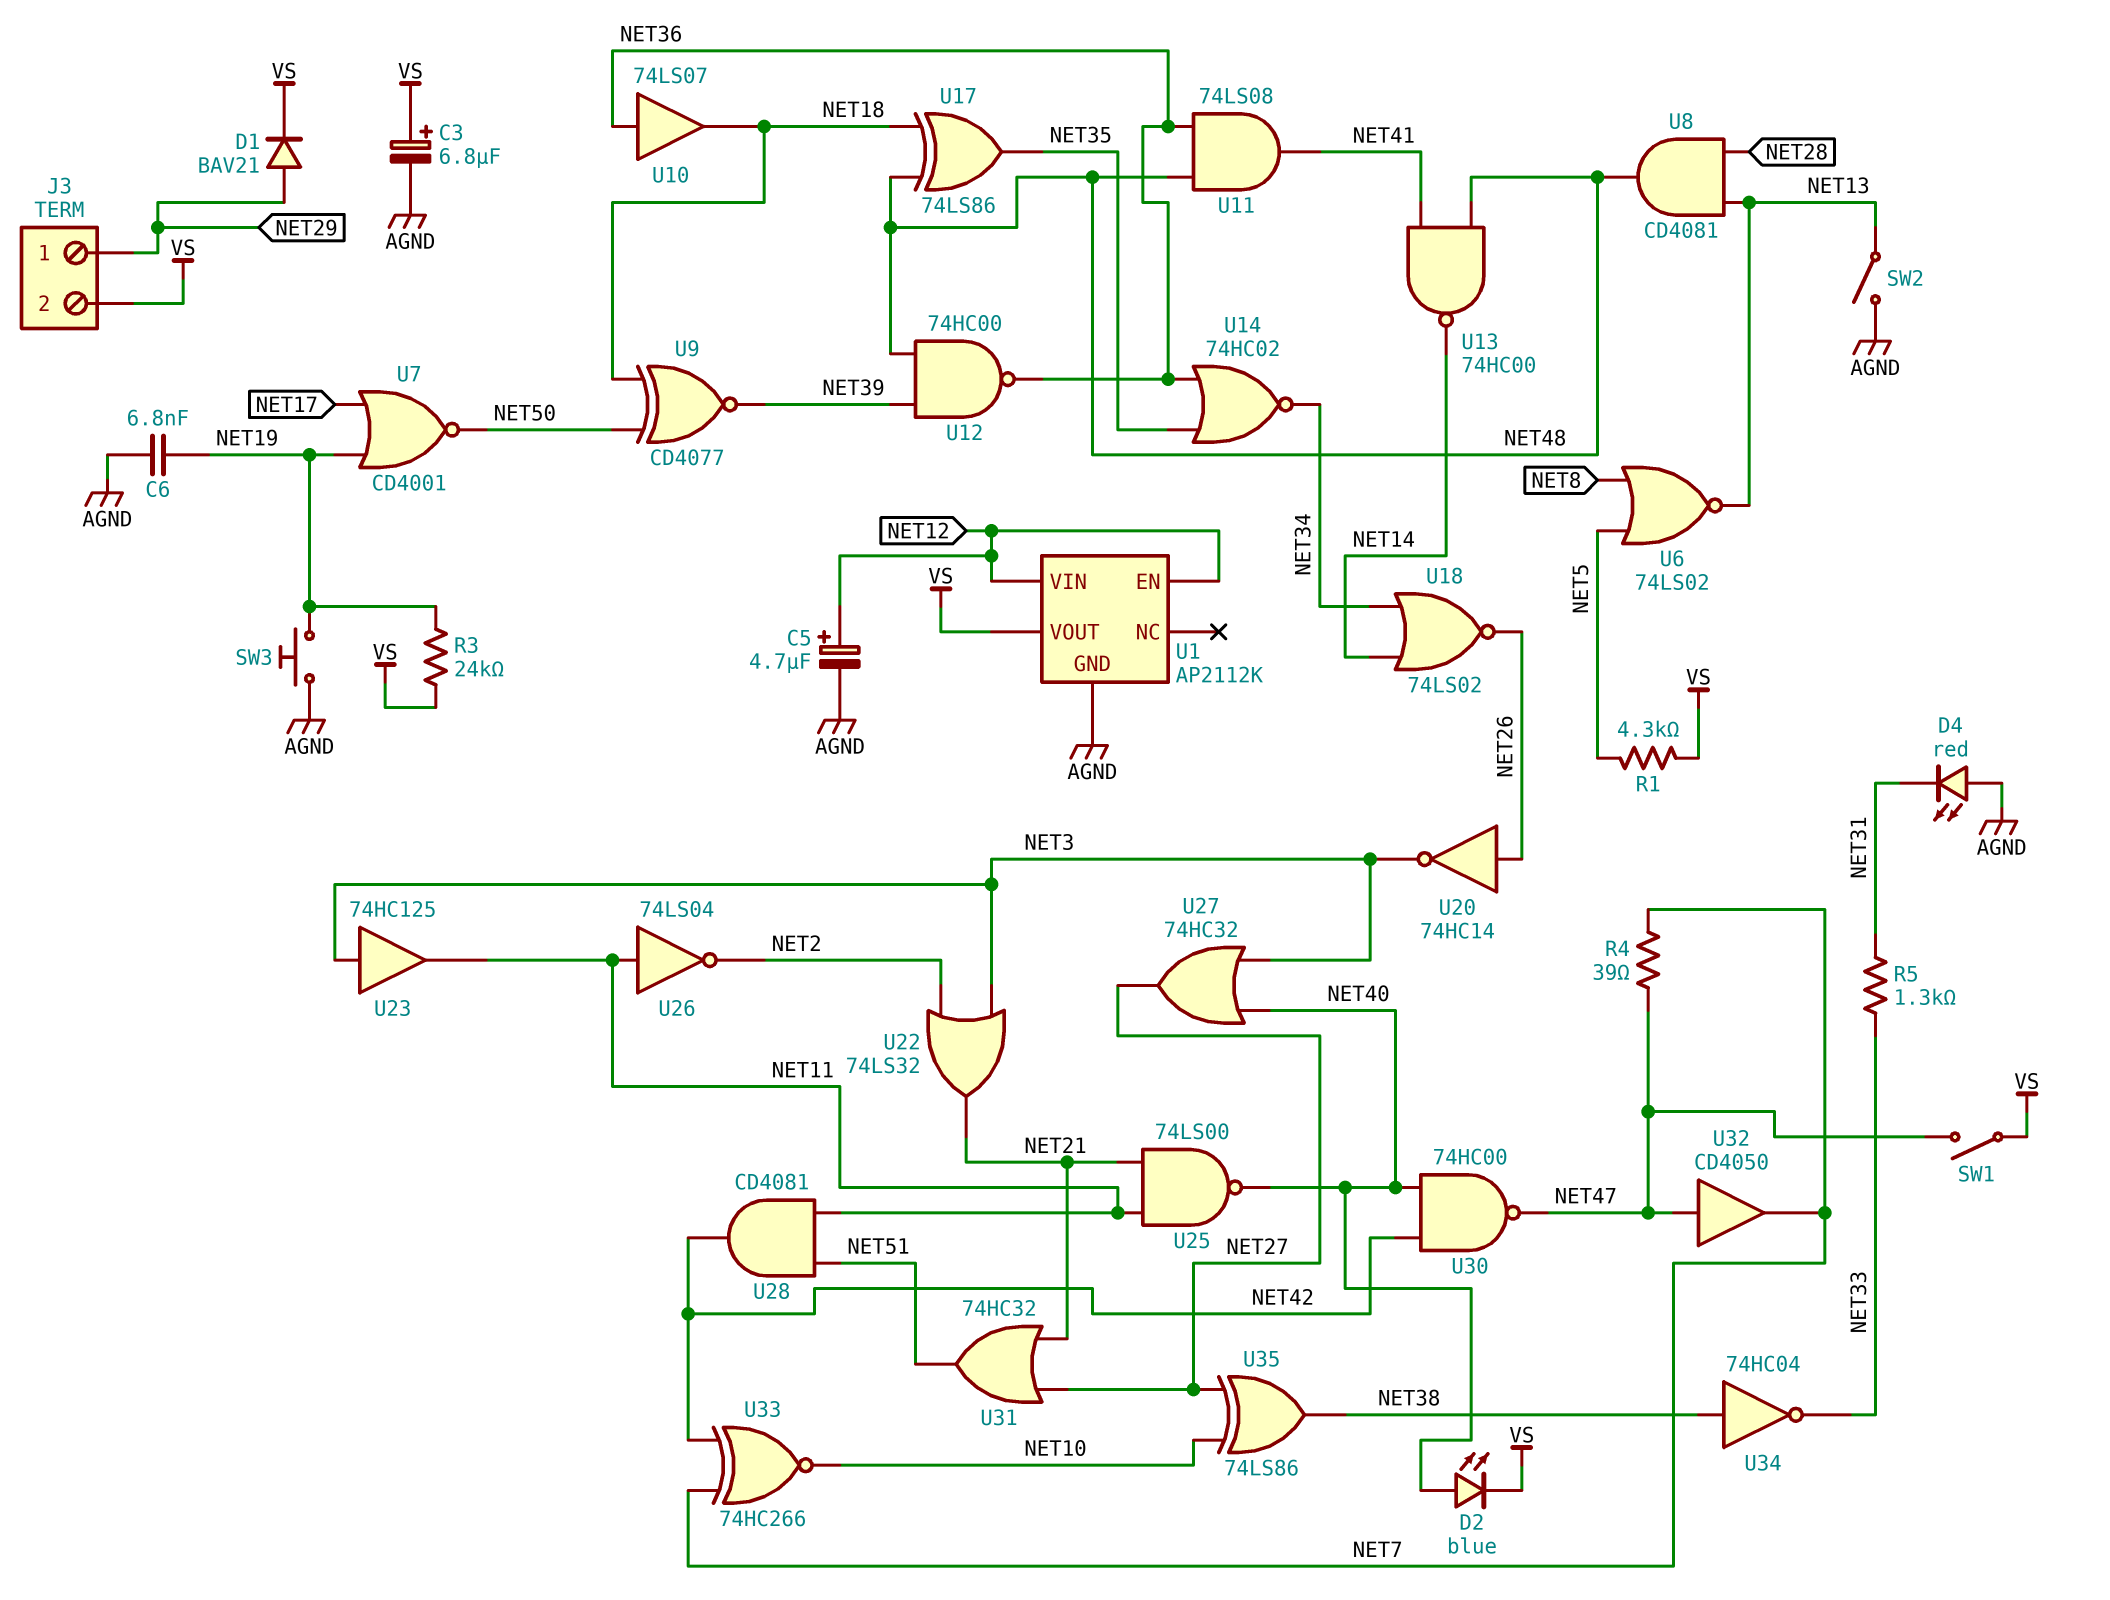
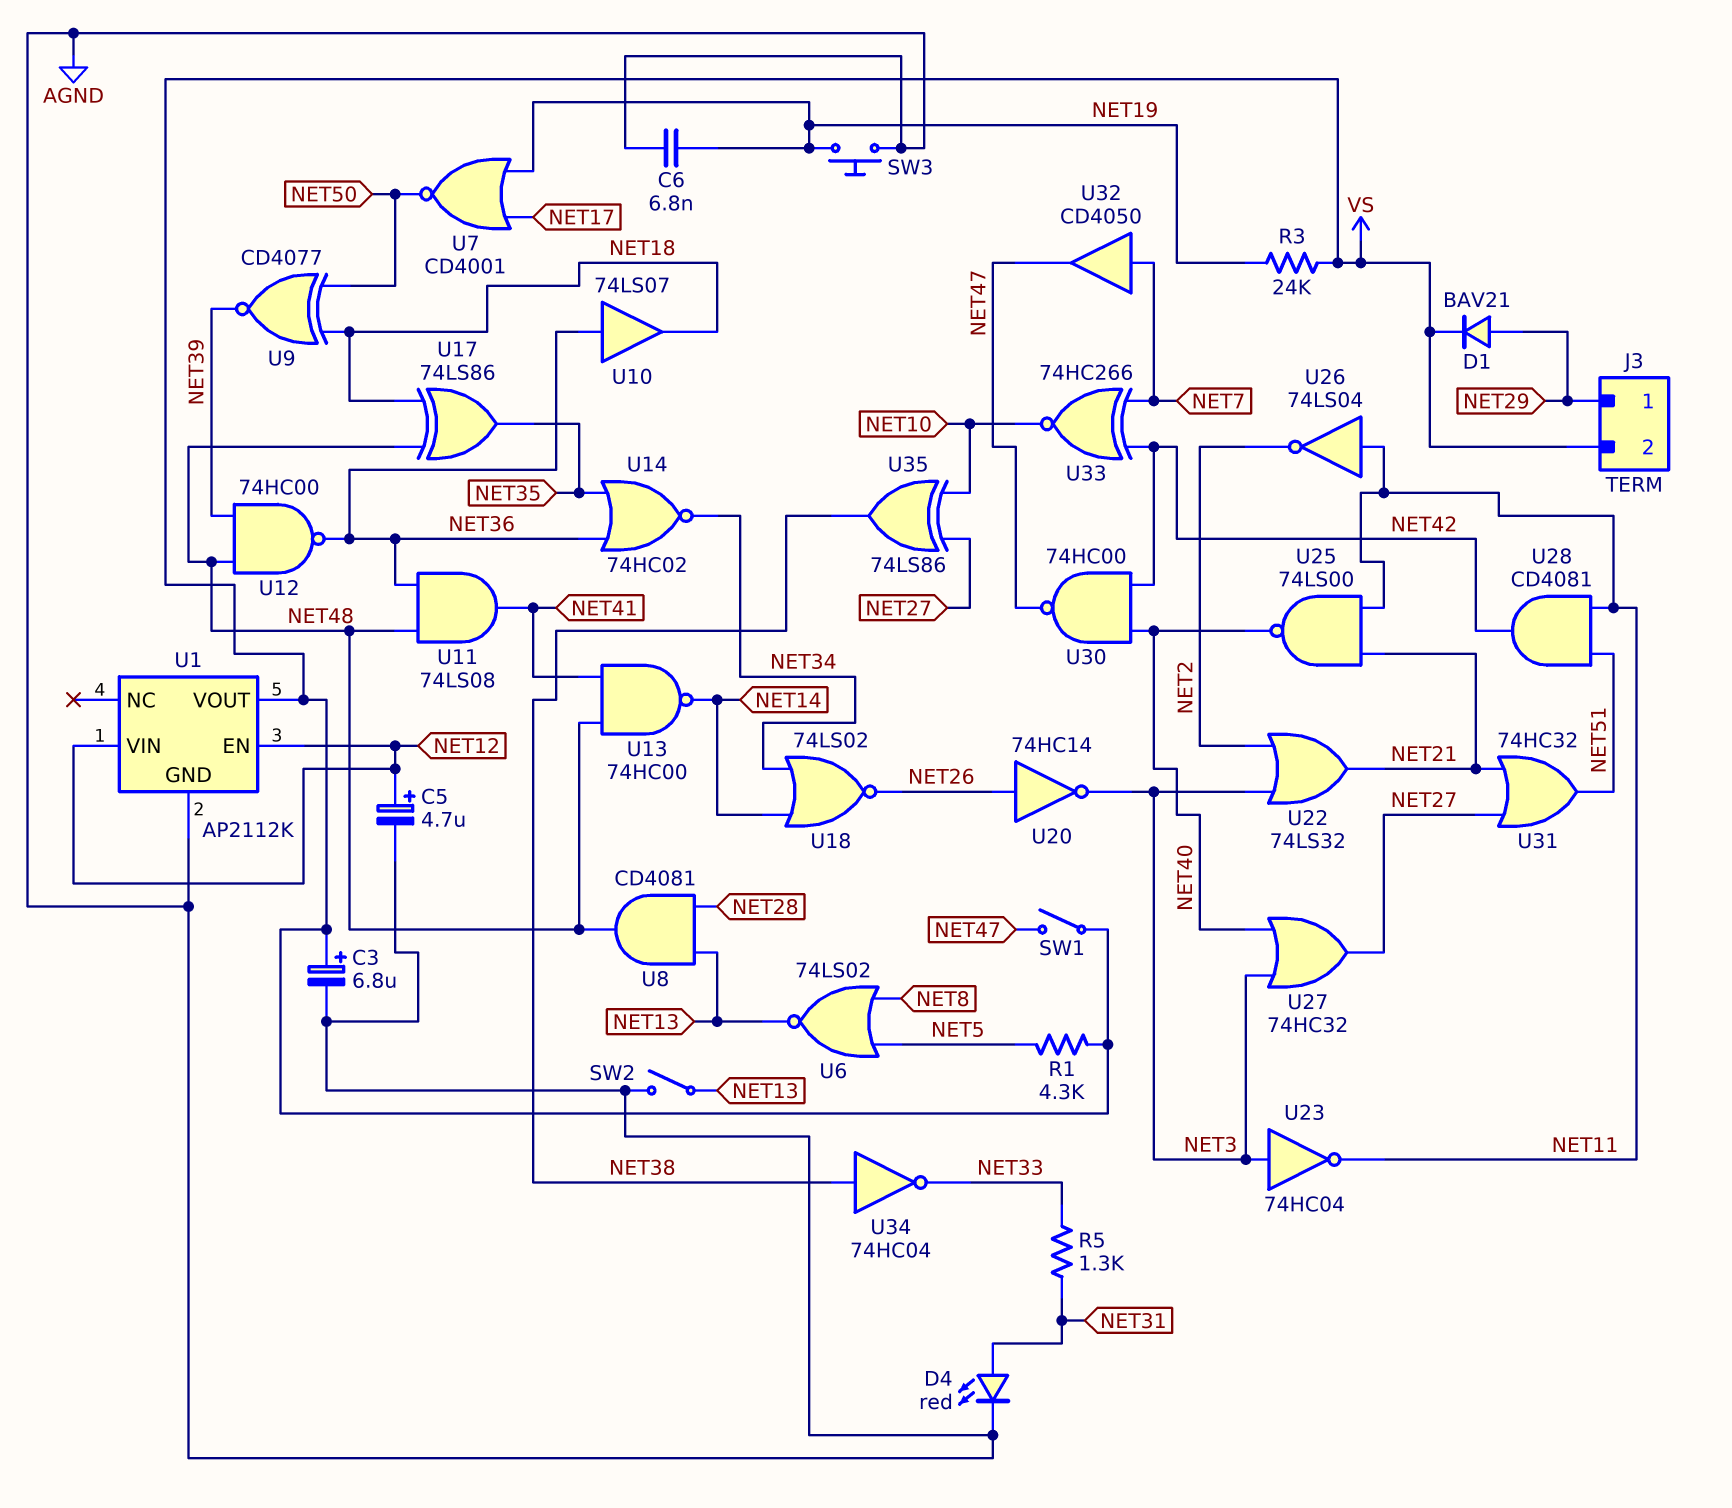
D2: LED blue (A NET40, K VS) -> none
D4: LED red (A AGND, K NET31) -> LED red (A NET31, K AGND)
R4: 39 (NET7, NET47) -> none
U23: buffer 74HC125 (in NET3, out NET11) -> NOT 74HC04 (in NET3, out NET11)
U32: buffer CD4050 (in NET47, out NET7) -> buffer CD4050 (in NET7, out NET47)

